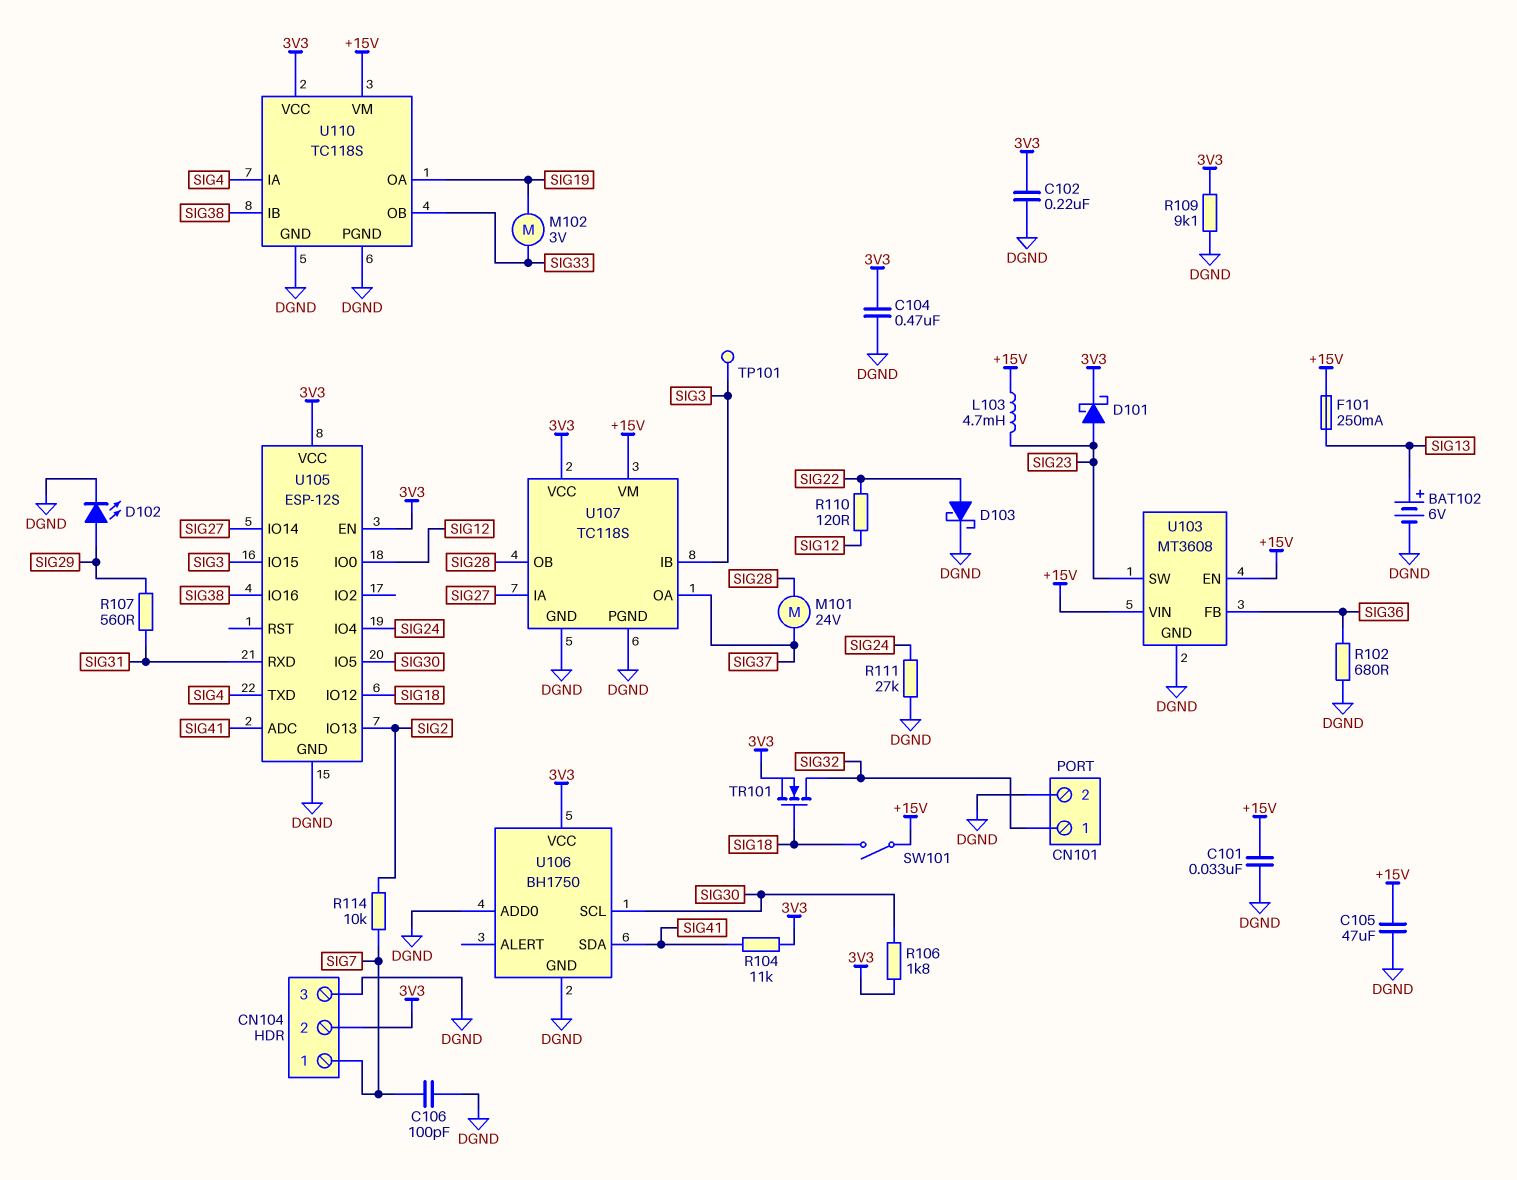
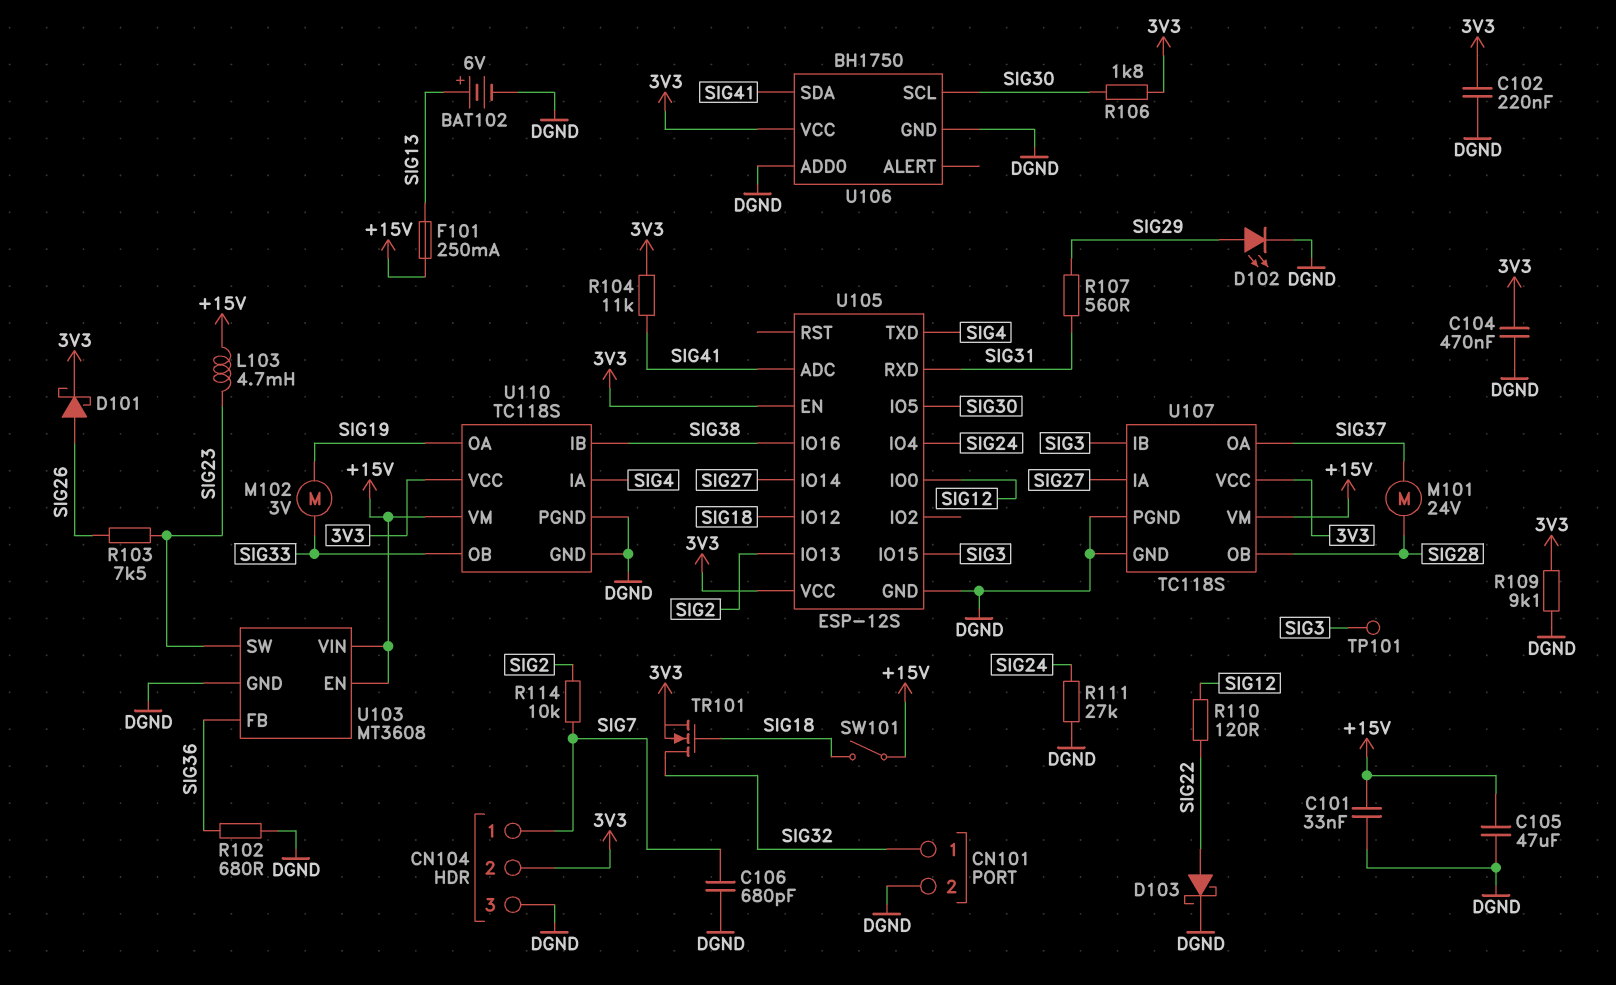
C106: 100pF (DGND, SIG7) -> 680pF (DGND, SIG7)
D101: schottky (A SIG23, K 3V3) -> schottky (A SIG26, K 3V3)
R103: none -> 7.5k (SIG23, SIG26)

